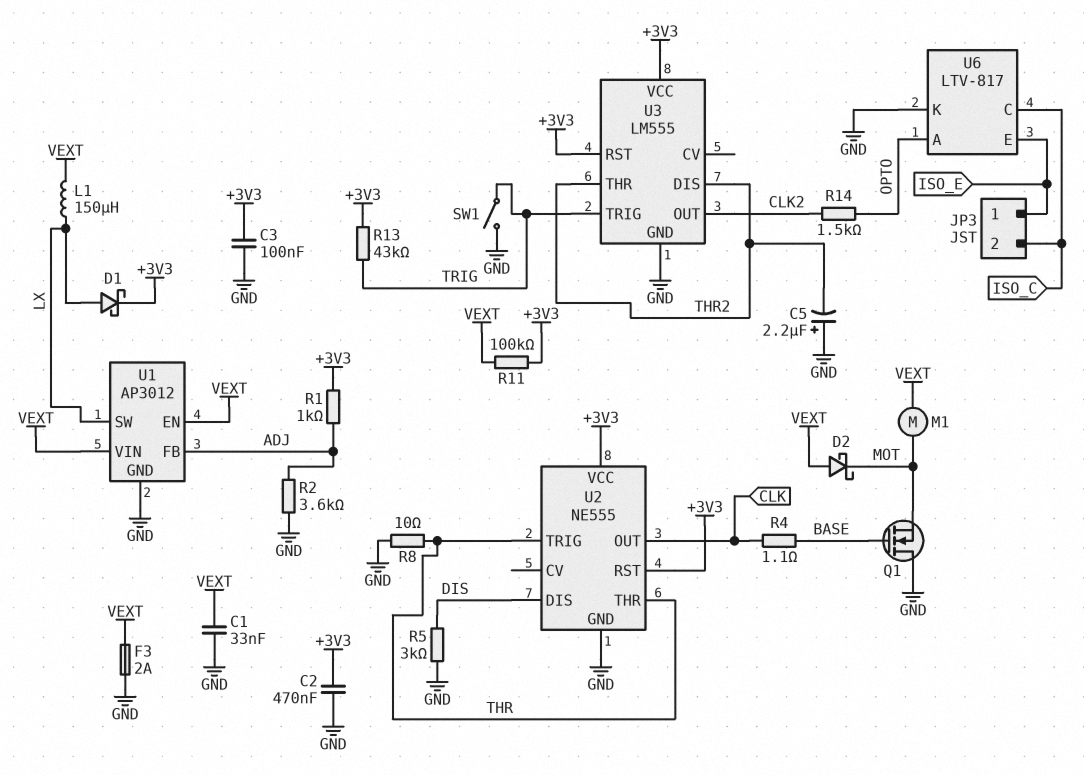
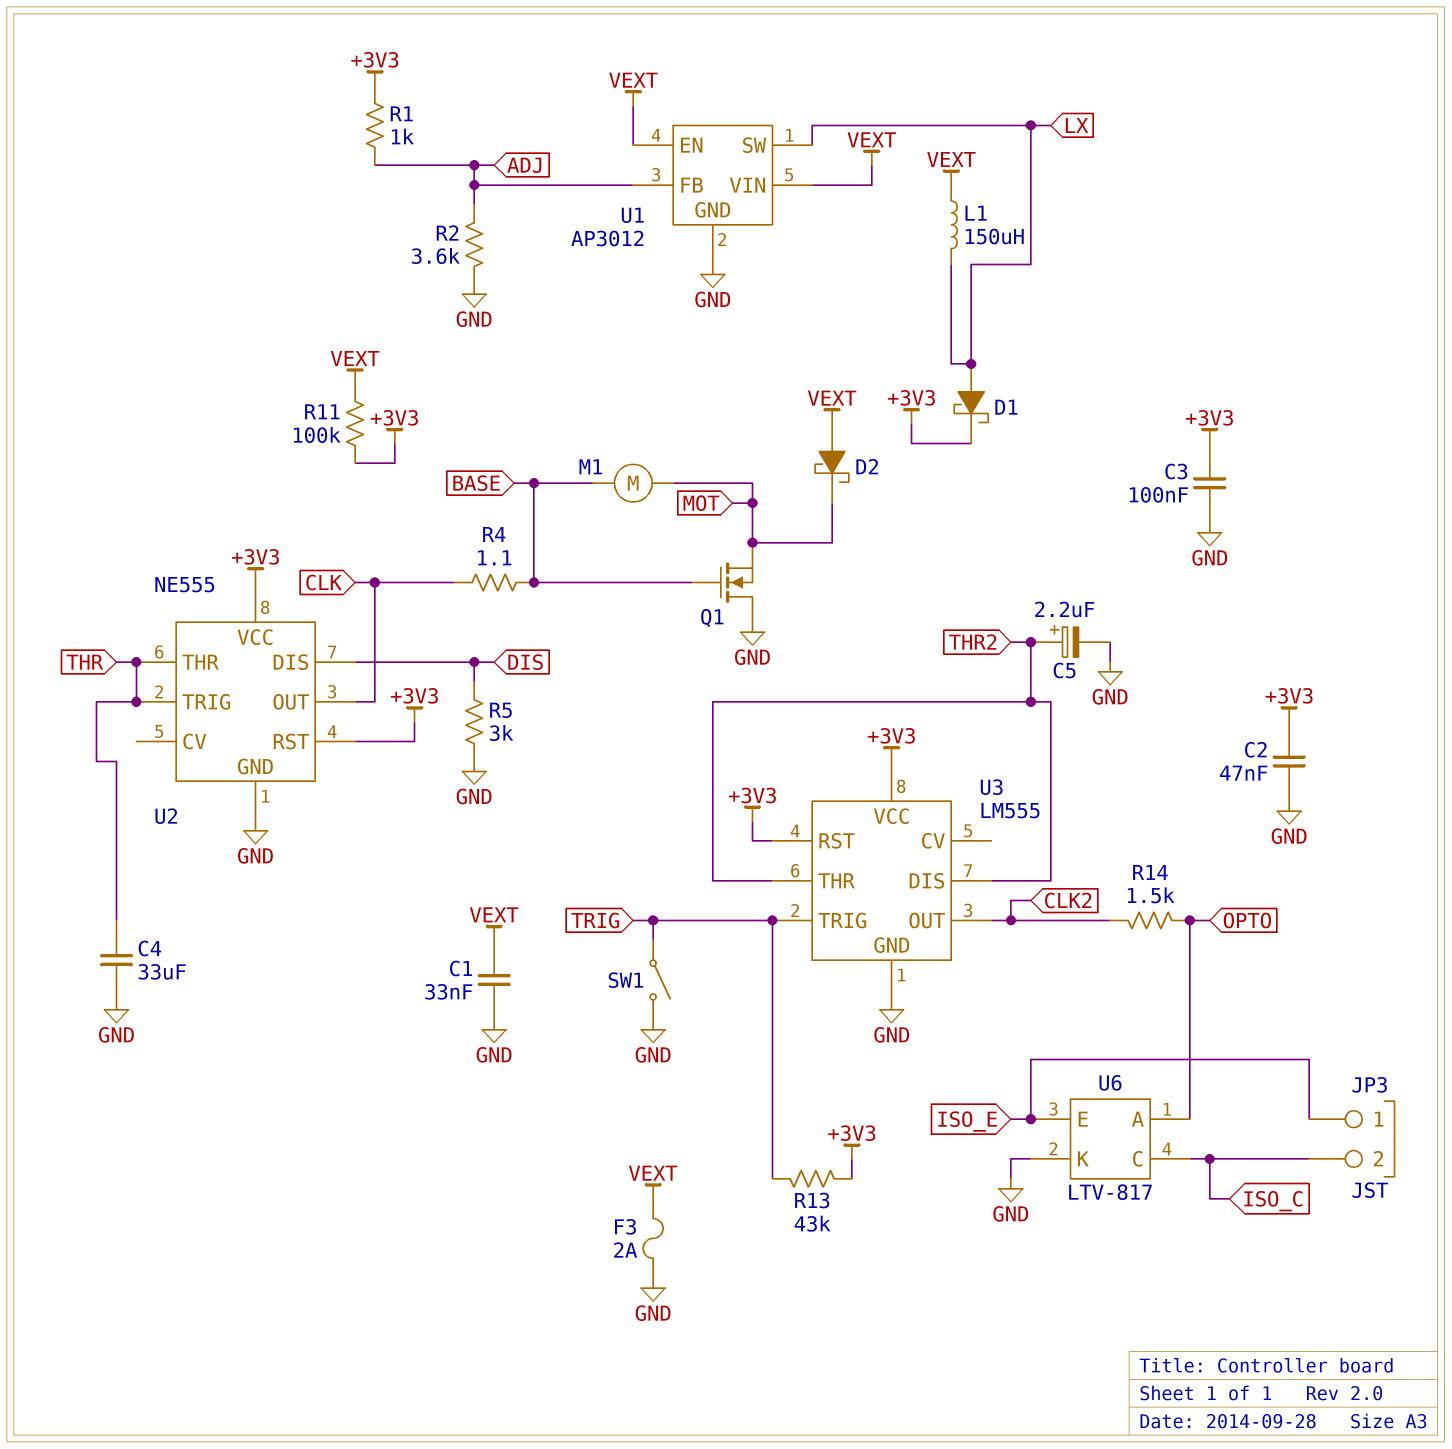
C2: 470nF (+3V3, GND) -> 47nF (+3V3, GND)
C4: none -> 33uF (GND, THR)
C5: 2.2uF (plus GND, minus THR2) -> 2.2uF (plus THR2, minus GND)
M1: motor (MOT, VEXT) -> motor (BASE, MOT)
R8: 10 (GND, THR) -> none

